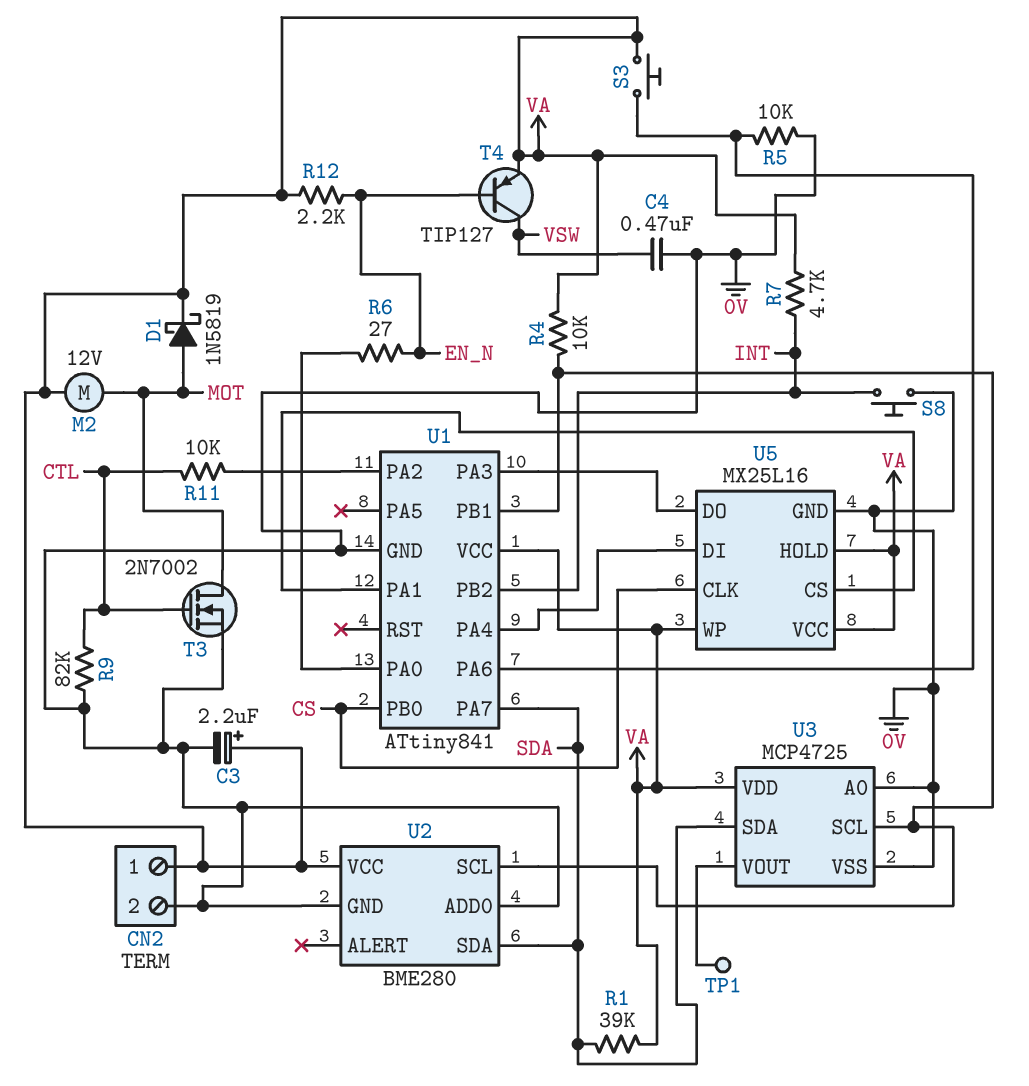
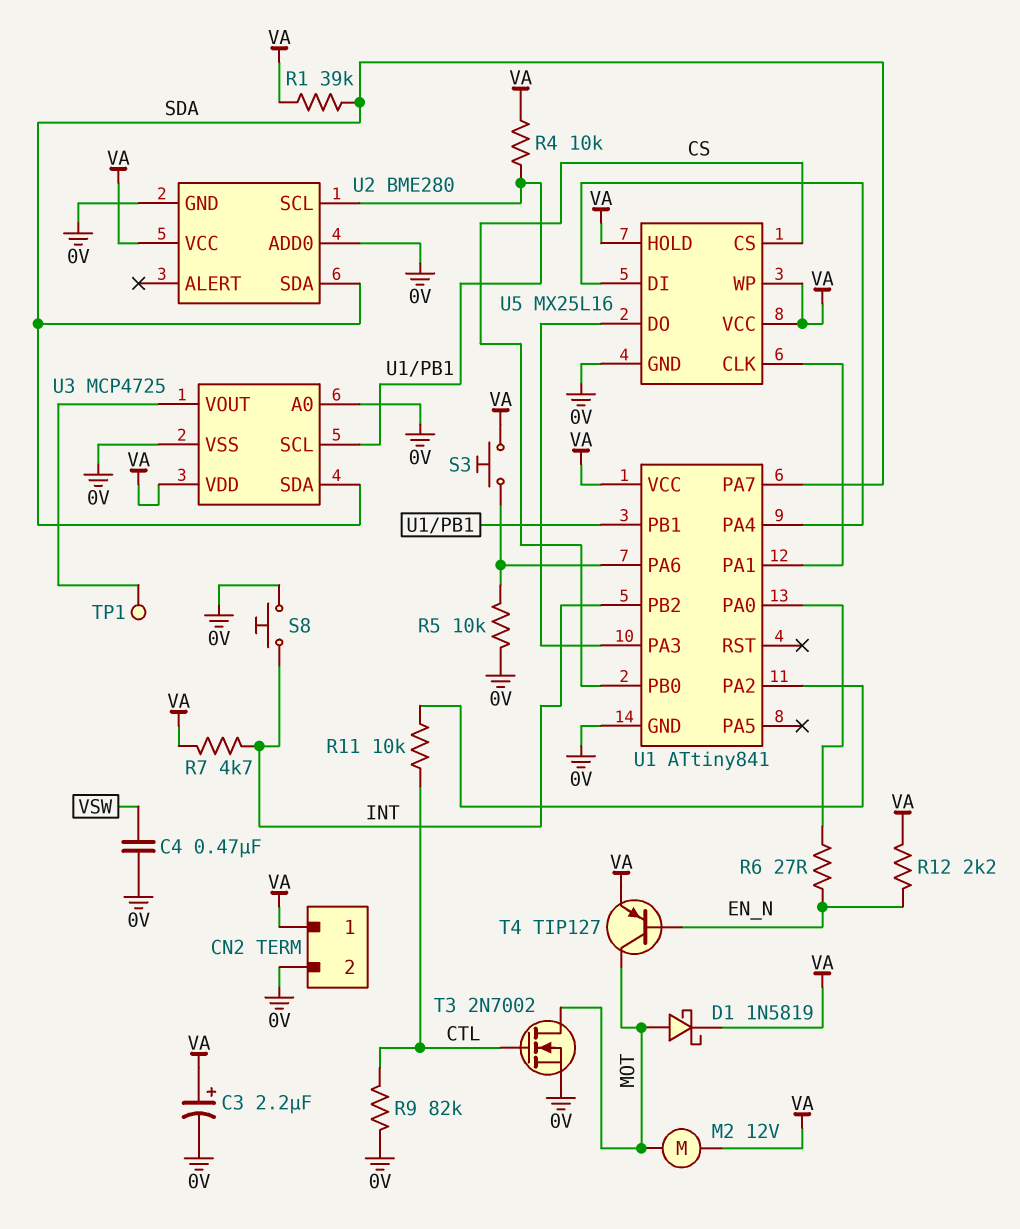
T4: PNP TIP127 (B EN_N, C VSW, E VA) -> PNP TIP127 (B EN_N, C MOT, E VA)
U5 pin CLK: CS -> U1/PA1
U5 pin CS: U1/PA1 -> CS

